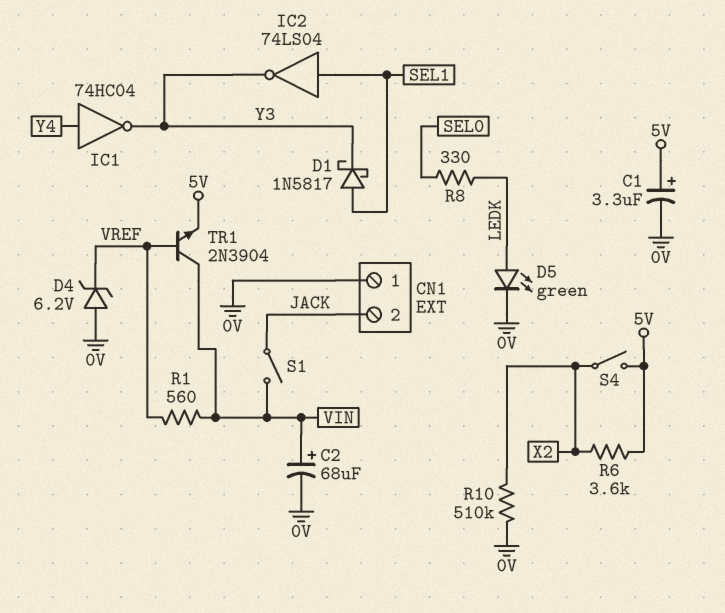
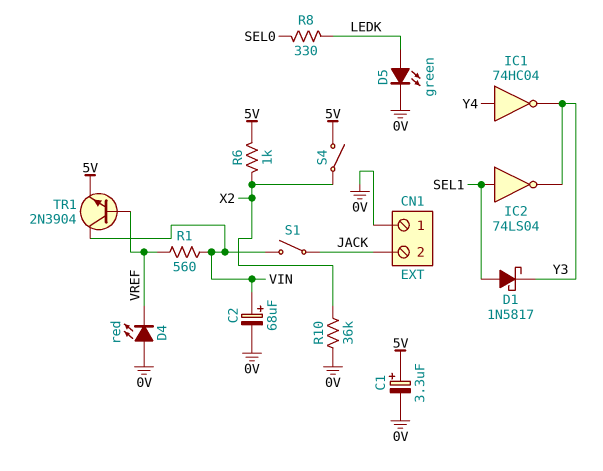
D4: zener 6.2V (A 0V, K VREF) -> LED red (A 0V, K VREF)
R6: 3.6k (5V, X2) -> 1k (5V, X2)
R10: 510k (0V, X2) -> 36k (0V, X2)

